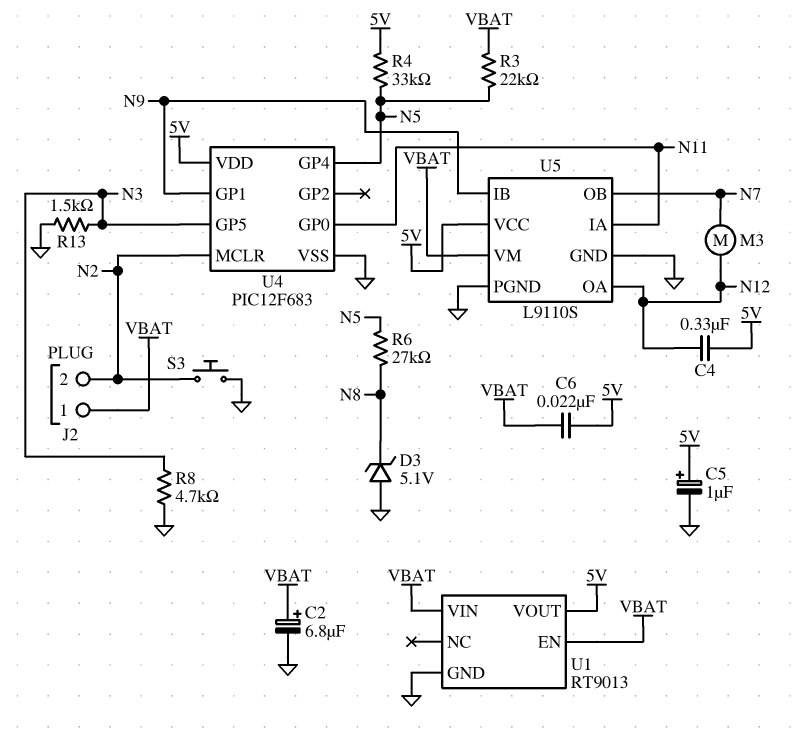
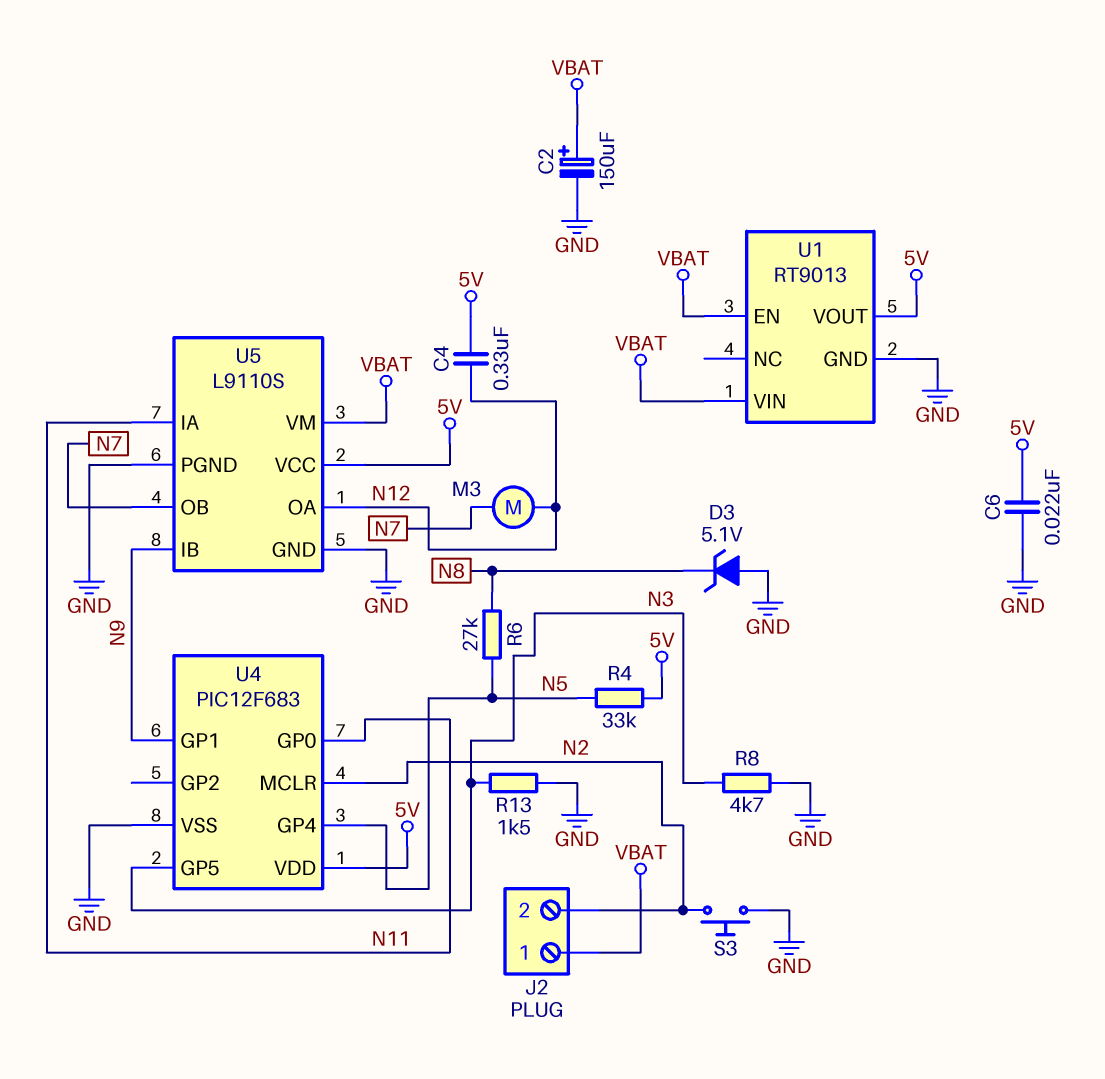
C2: 6.8uF (plus VBAT, minus GND) -> 150uF (plus VBAT, minus GND)
C5: 1uF (plus 5V, minus GND) -> none
C6: 22nF (5V, VBAT) -> 22nF (5V, GND)
R3: 22k (N5, VBAT) -> none

